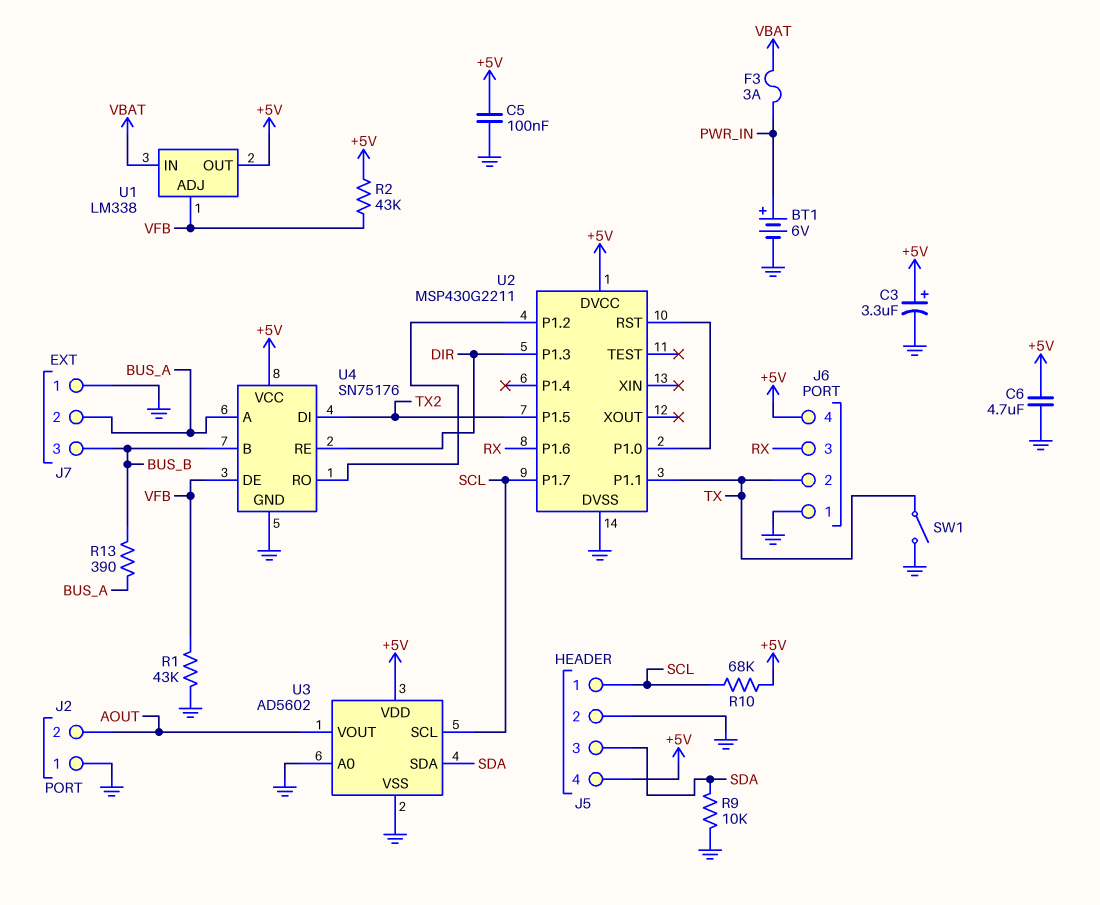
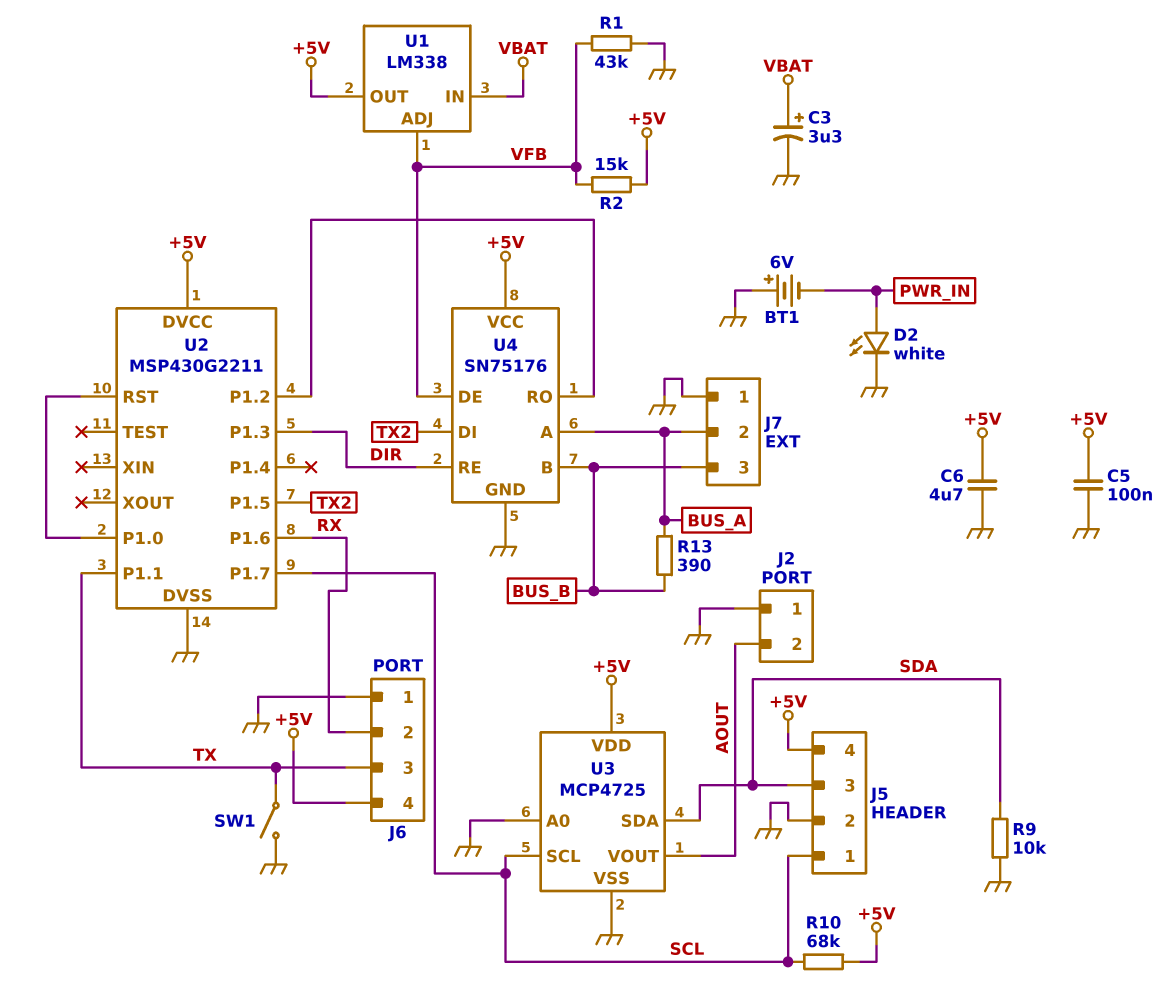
BT1: 6V (plus PWR_IN, minus GND) -> 6V (plus GND, minus PWR_IN)
C3: 3.3uF (plus +5V, minus GND) -> 3.3uF (plus VBAT, minus GND)
D2: none -> LED white (A PWR_IN, K GND)
F3: 3A (PWR_IN, VBAT) -> none
J6 pin 2: TX -> RX
J6 pin 3: RX -> TX
R2: 43k (+5V, VFB) -> 15k (+5V, VFB)
U3: AD5602 -> MCP4725

